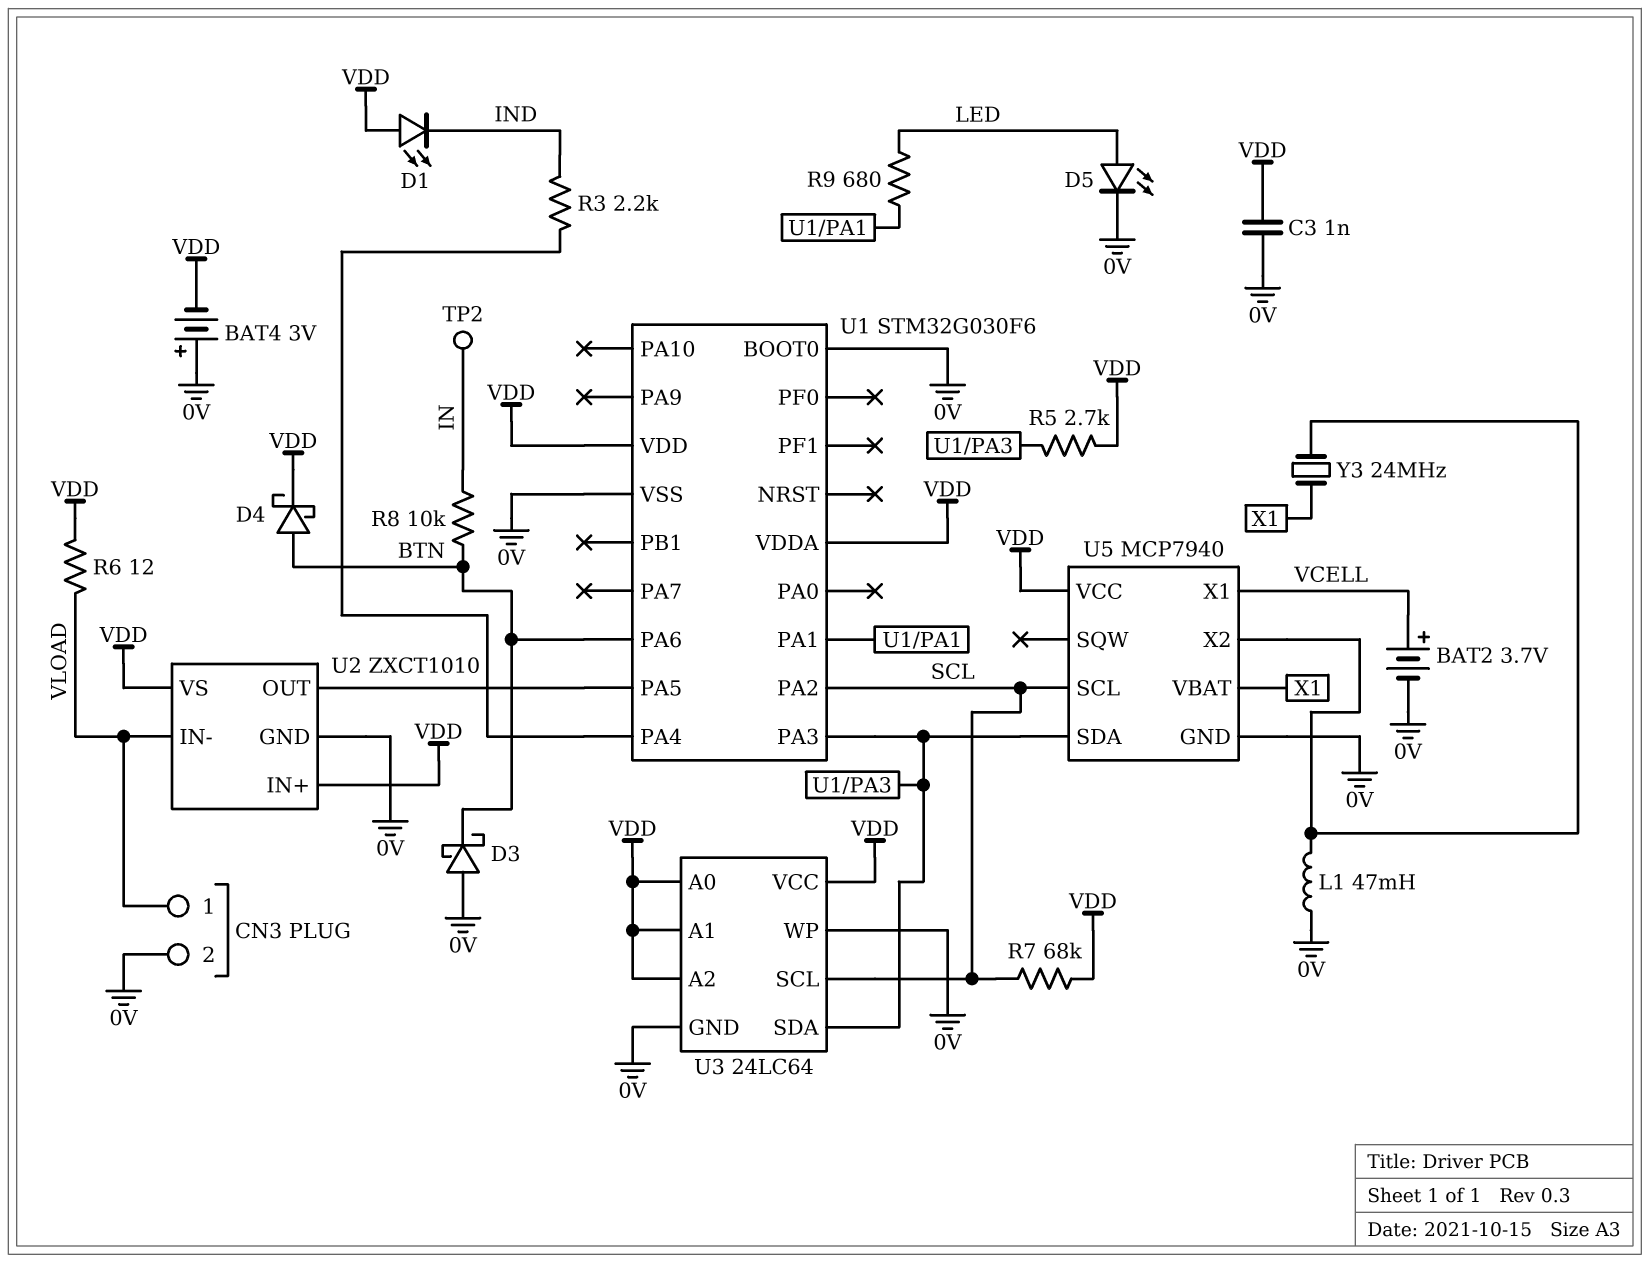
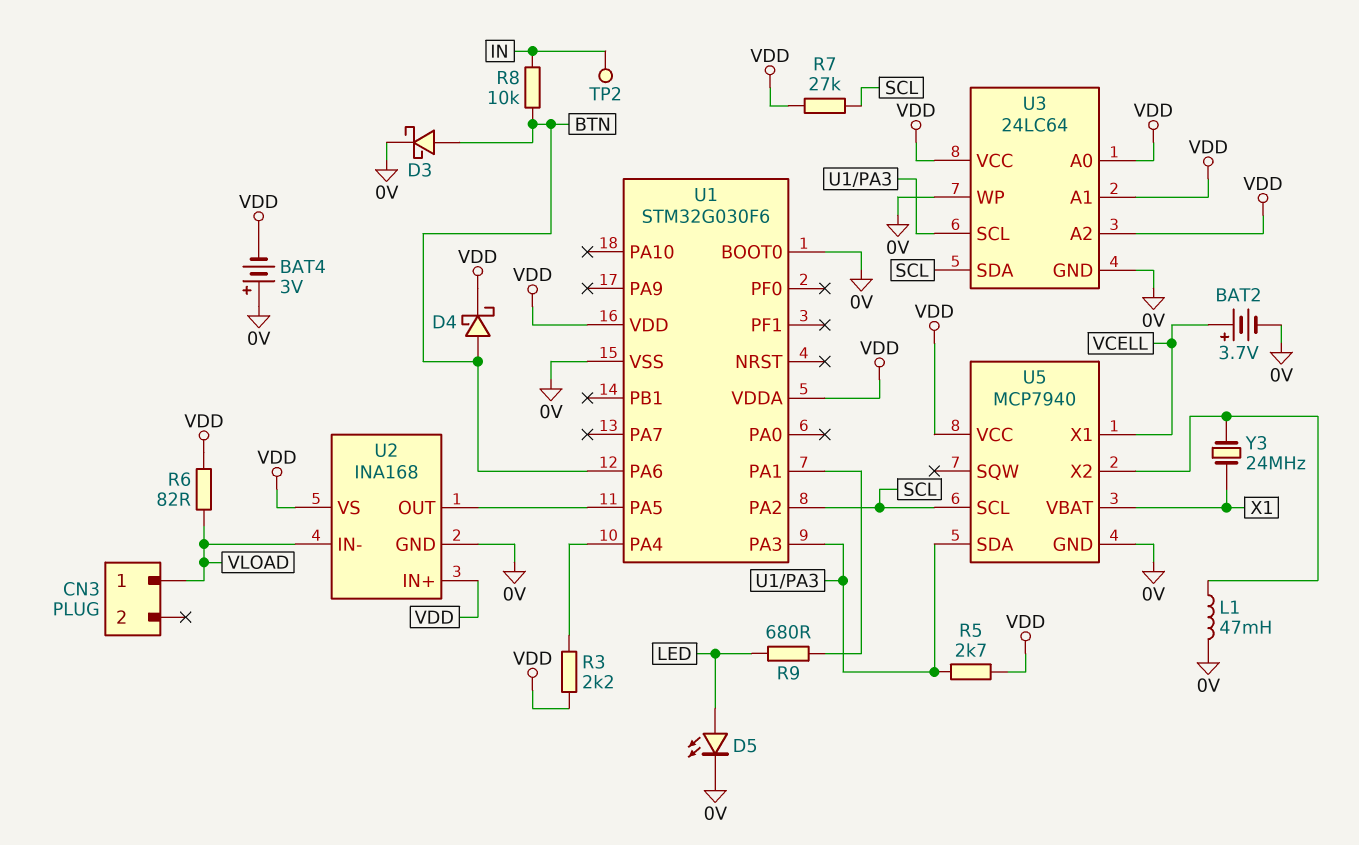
C3: 1nF (0V, VDD) -> none
CN3 pin 2: 0V -> none
D1: LED (A VDD, K IND) -> none
D3: schottky (A 0V, K BTN) -> schottky (A BTN, K 0V)
R3: 2.2k (IND, U1/PA4) -> 2.2k (U1/PA4, VDD)
R6: 12 (VDD, VLOAD) -> 82 (VDD, VLOAD)
R7: 68k (SCL, VDD) -> 27k (SCL, VDD)
U2: ZXCT1010 -> INA168
U3 pin SCL: SCL -> U1/PA3
U3 pin SDA: U1/PA3 -> SCL

